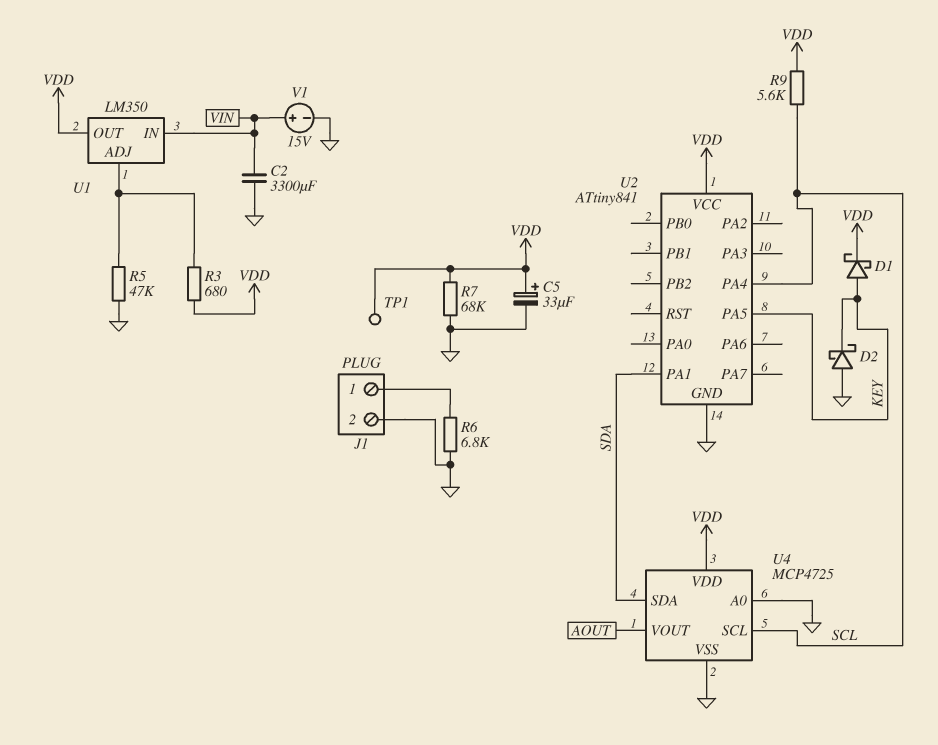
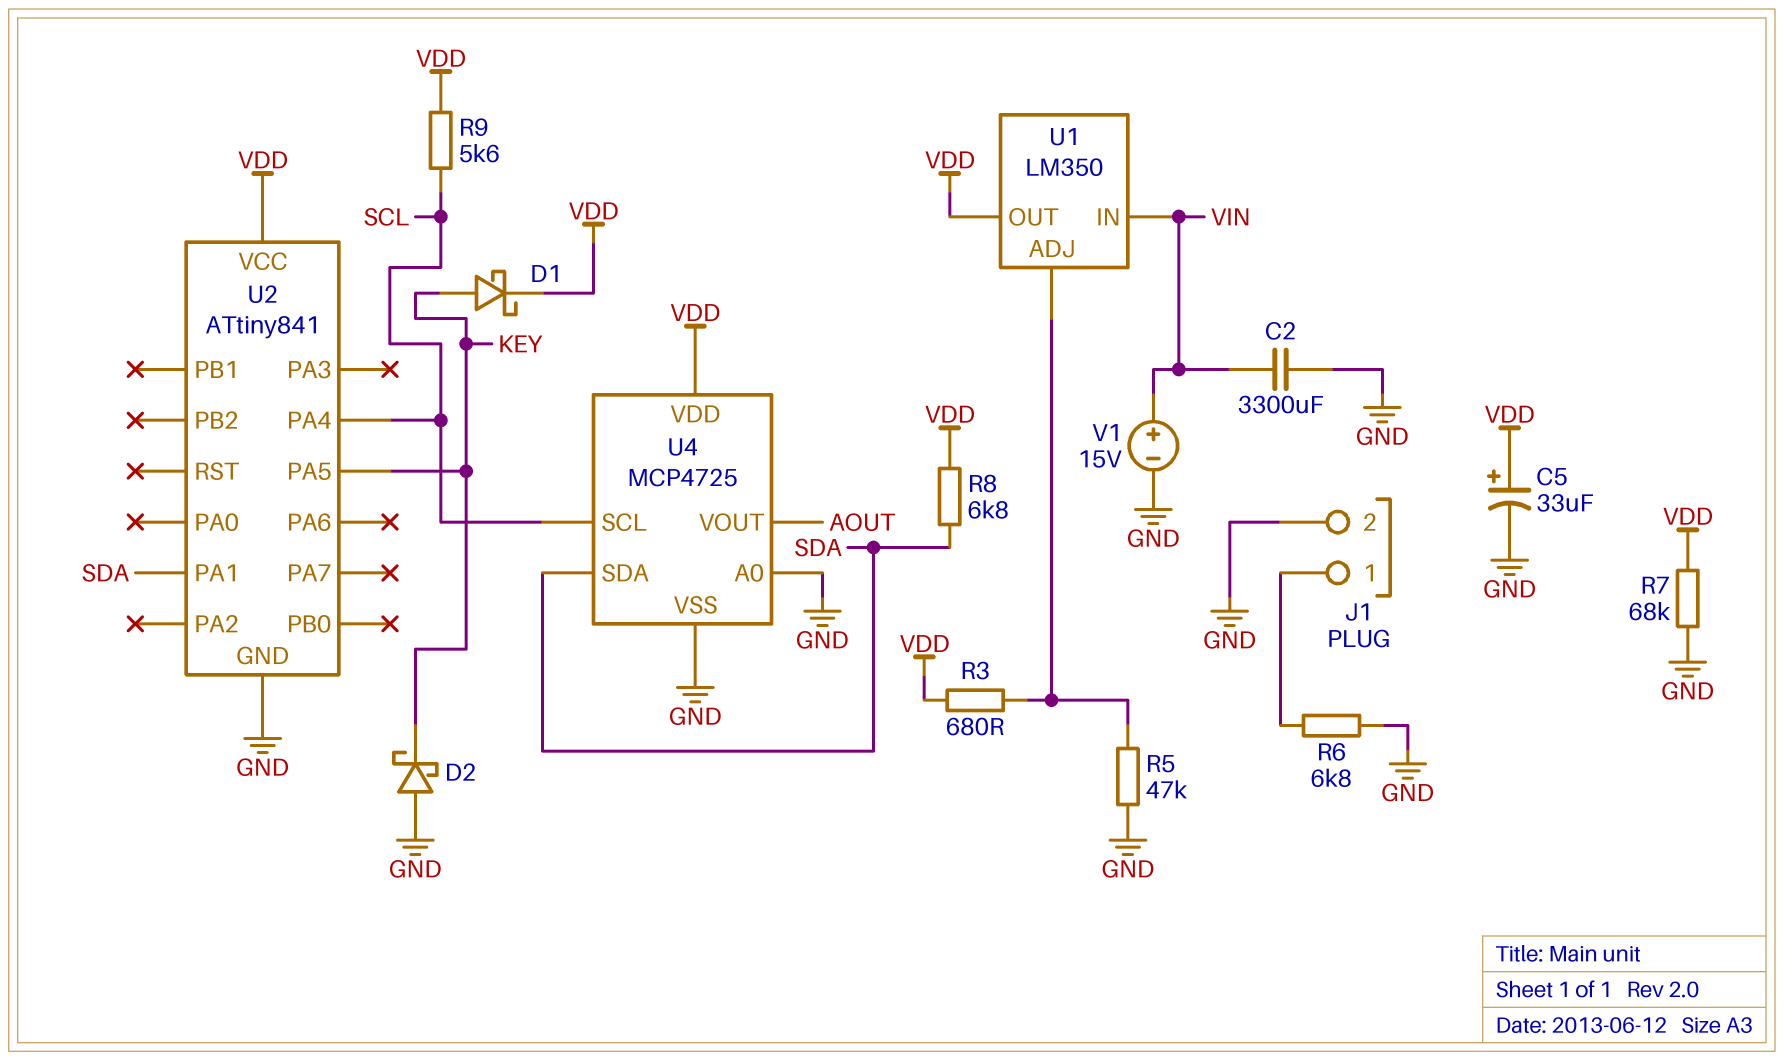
R8: none -> 6.8k (SDA, VDD)
TP1: test point (VDD) -> none

